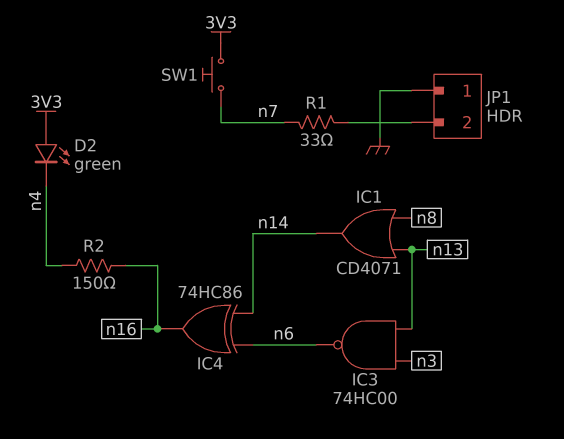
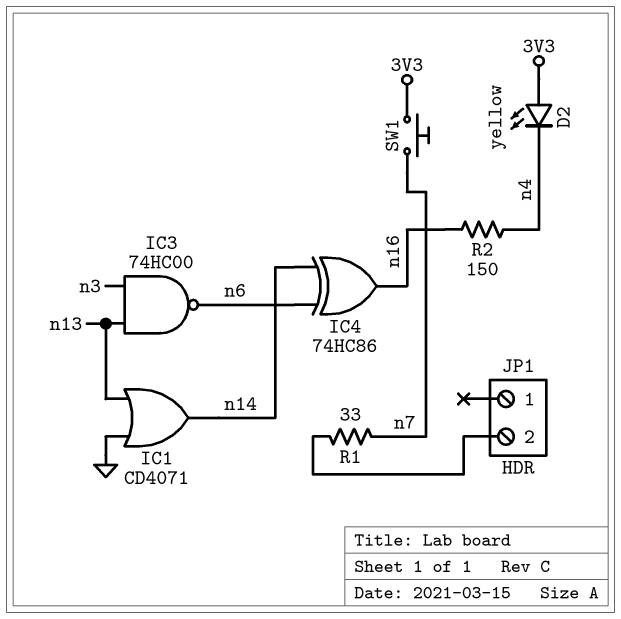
D2: LED green (A 3V3, K n4) -> LED yellow (A 3V3, K n4)
IC1: OR CD4071 (in n8, in n13, out n14) -> OR CD4071 (in GND, in n13, out n14)
JP1 pin 1: GND -> none

